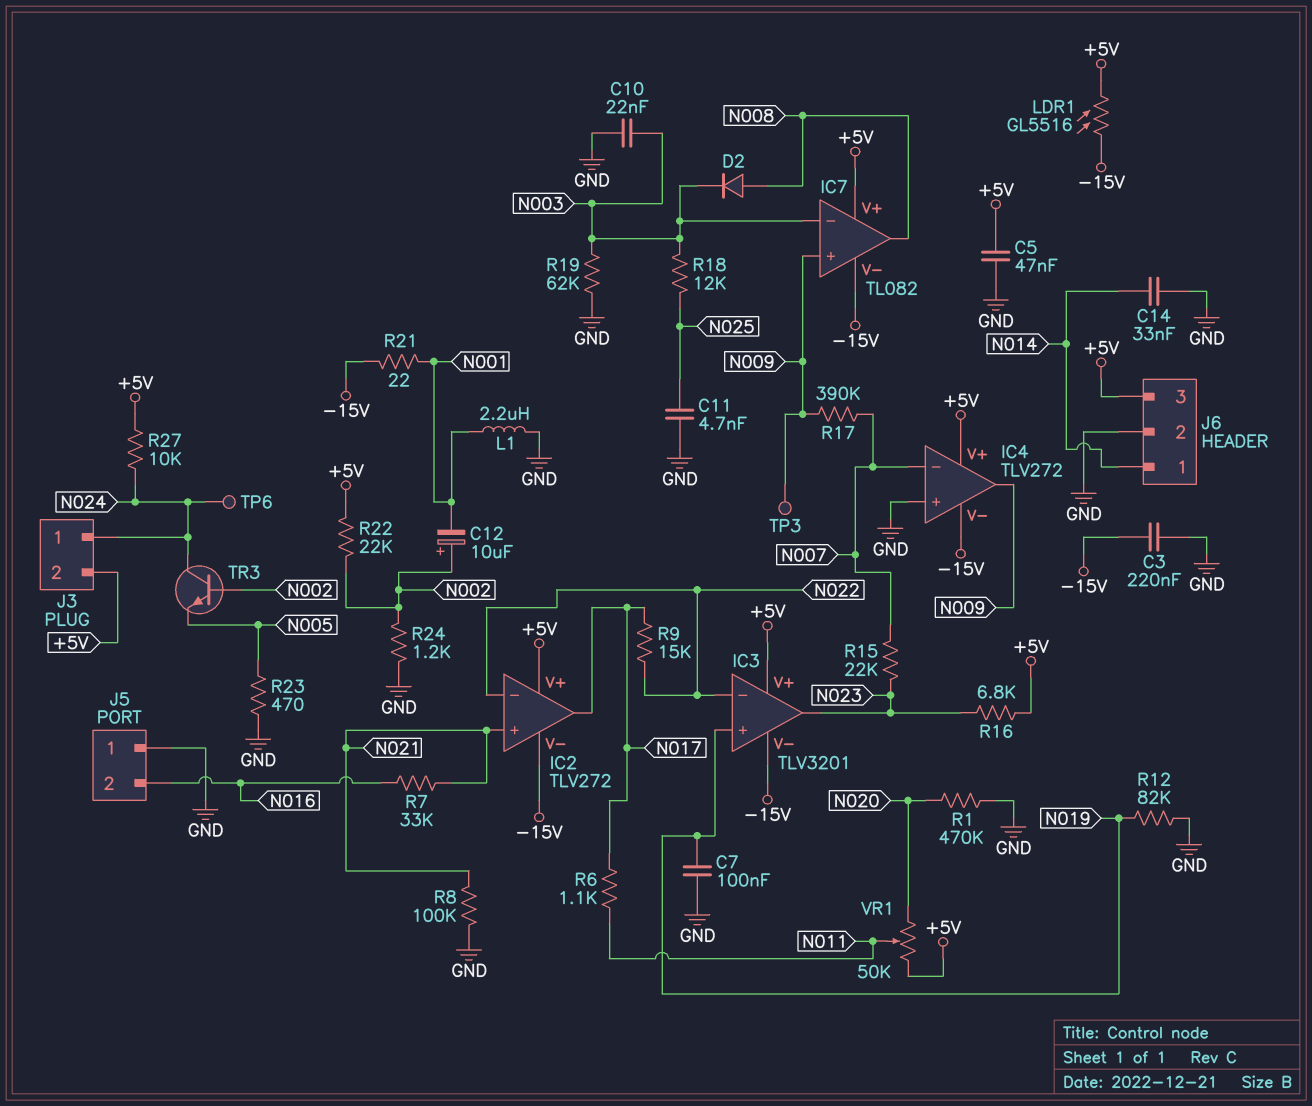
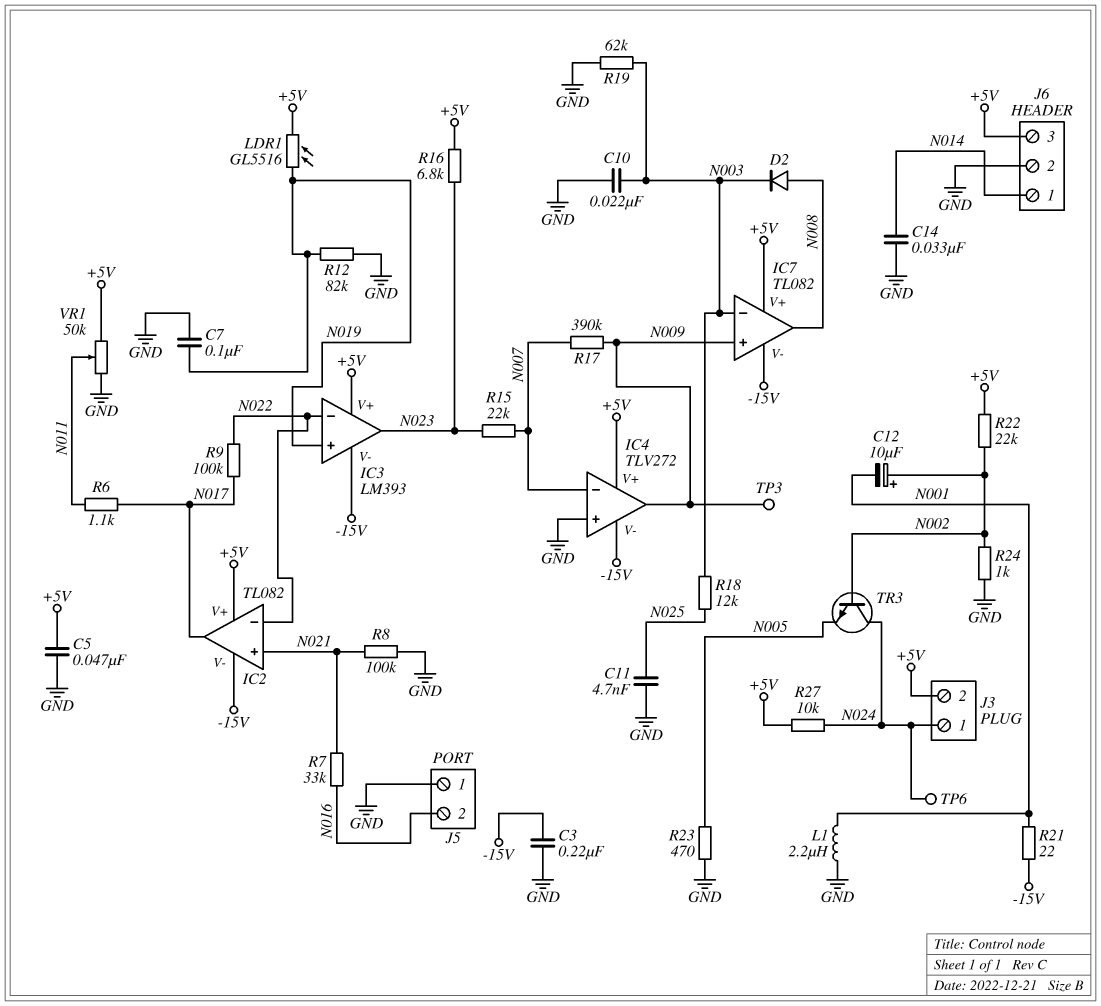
IC2: TLV272 -> TL082
IC3: TLV3201 -> LM393
LDR1: GL5516 (+5V, -15V) -> GL5516 (+5V, N019)
R1: 470k (GND, N020) -> none
R9: 15k (N017, N022) -> 100k (N017, N022)
R24: 1.2k (GND, N002) -> 1k (GND, N002)
VR1: 50k (+5V, N020, wiper N011) -> 50k (+5V, GND, wiper N011)

